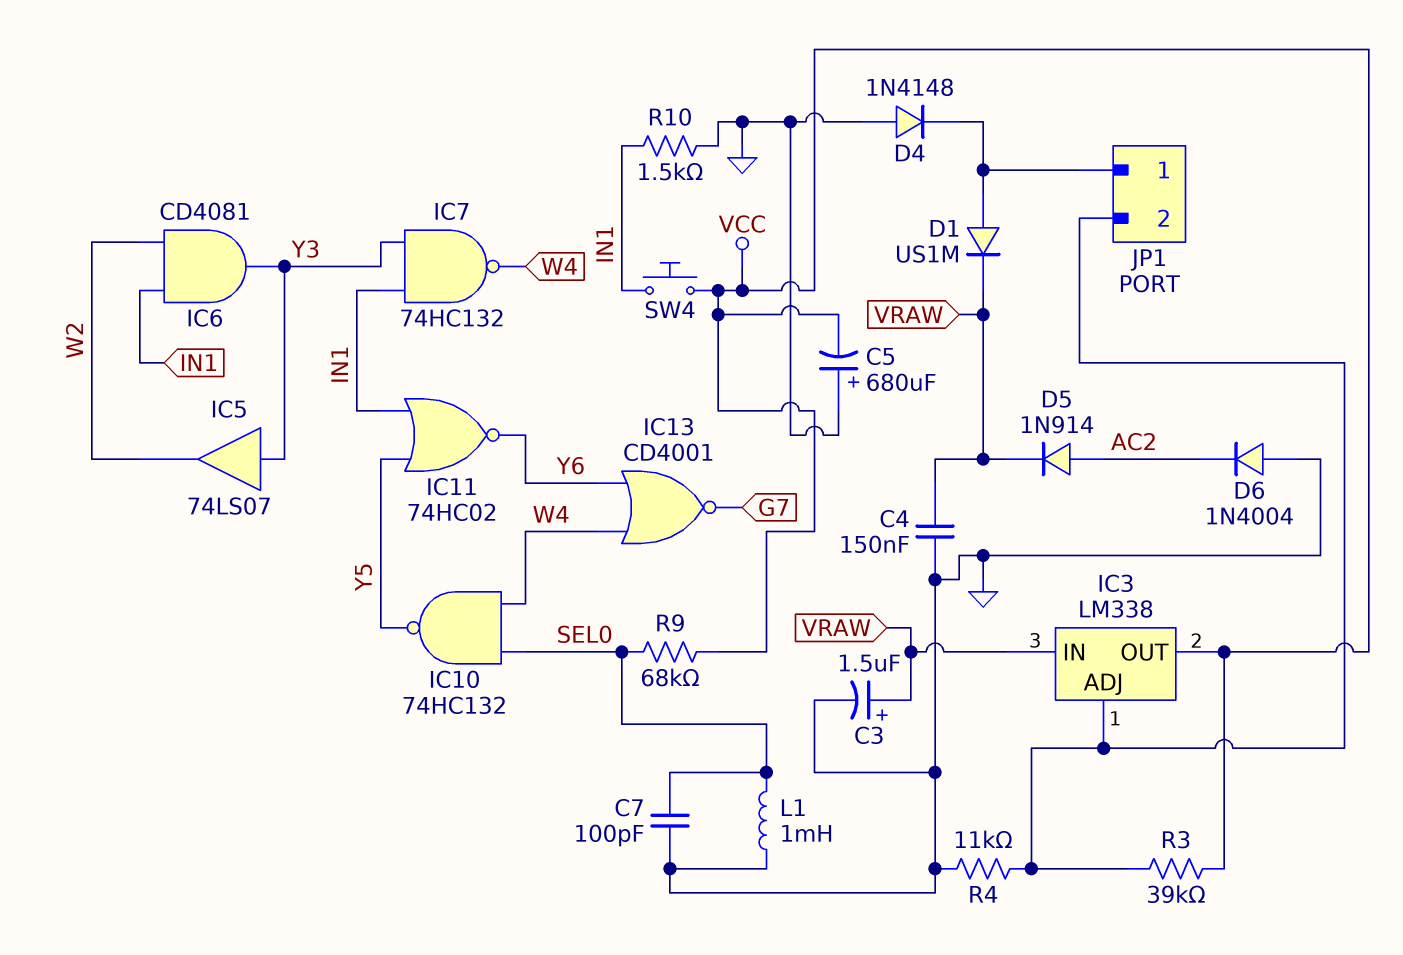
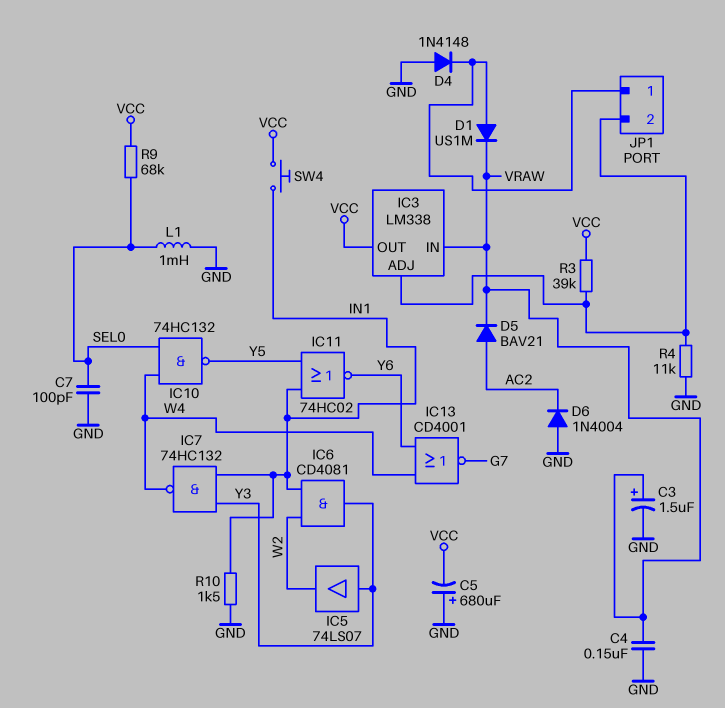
D5: diode 1N914 (A AC2, K VRAW) -> diode BAV21 (A AC2, K VRAW)

